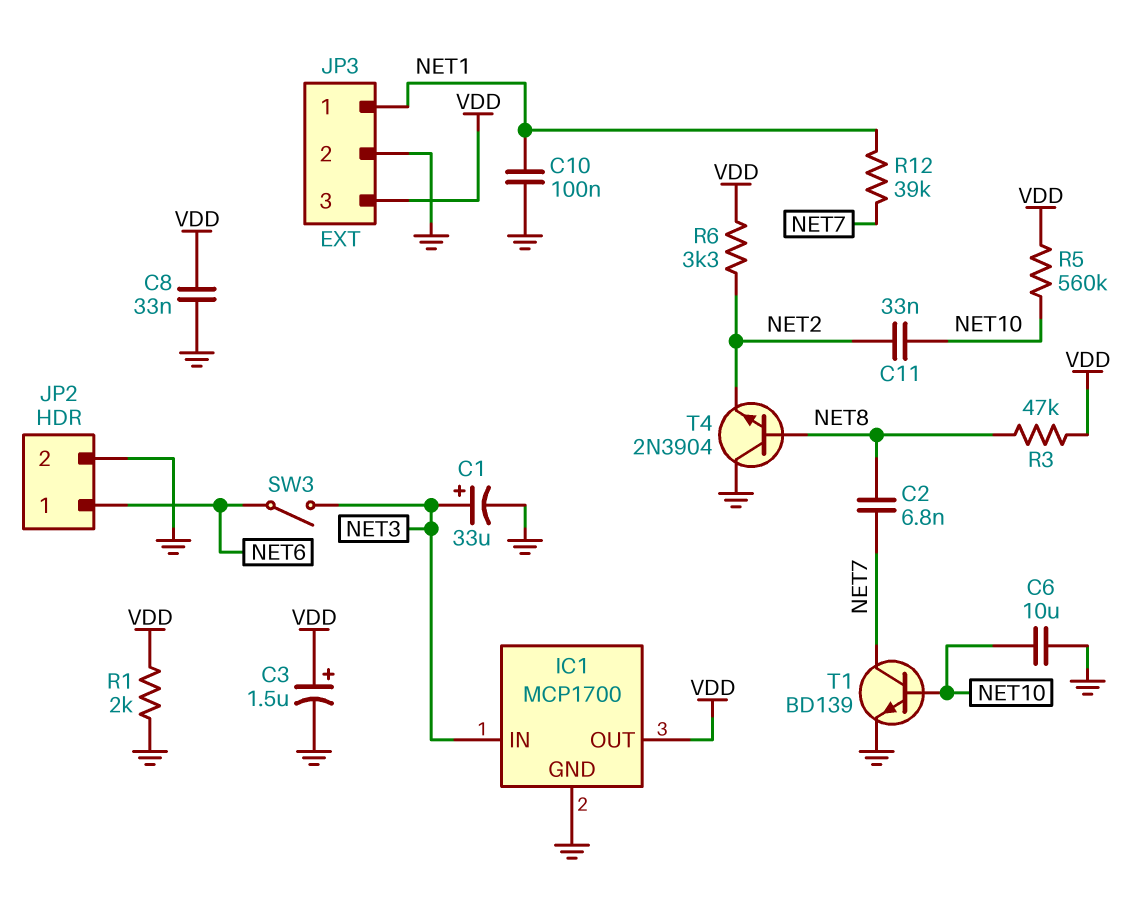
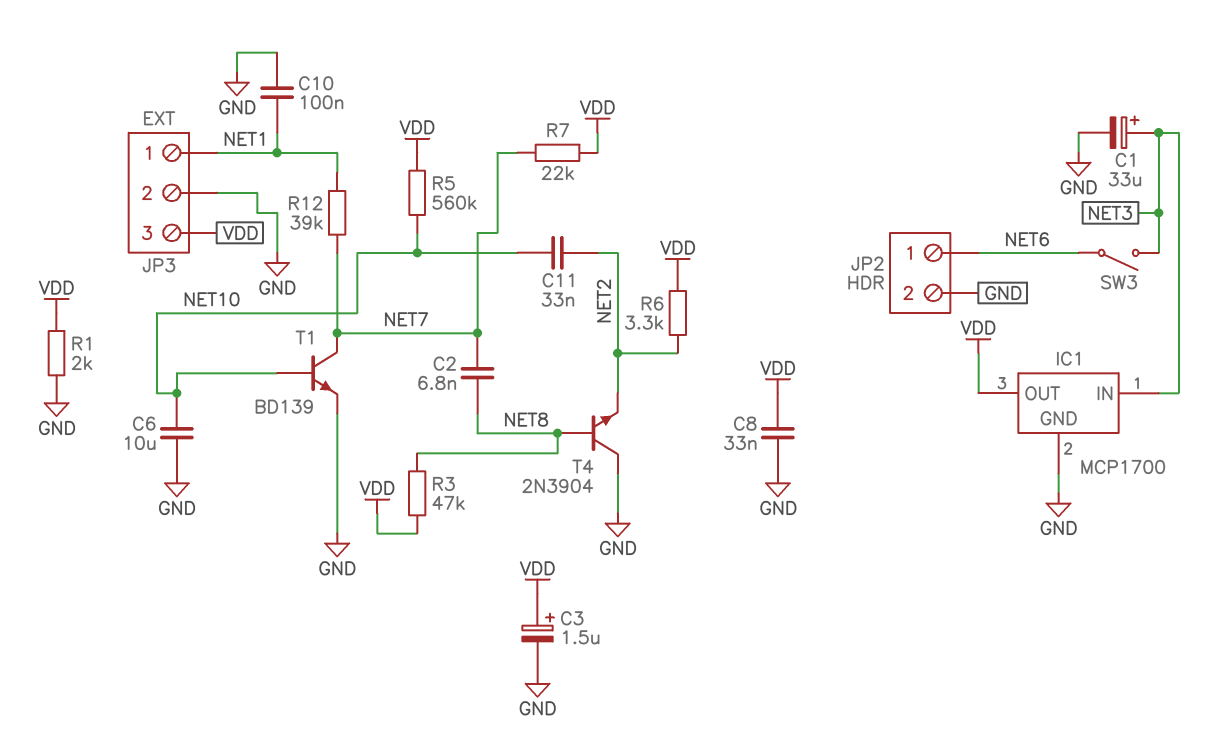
R7: none -> 22k (NET7, VDD)

